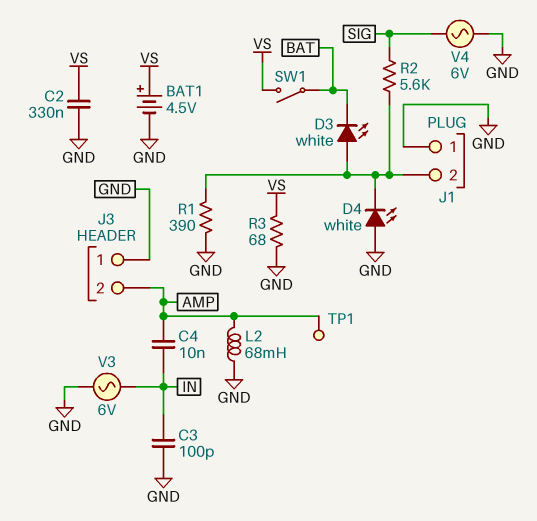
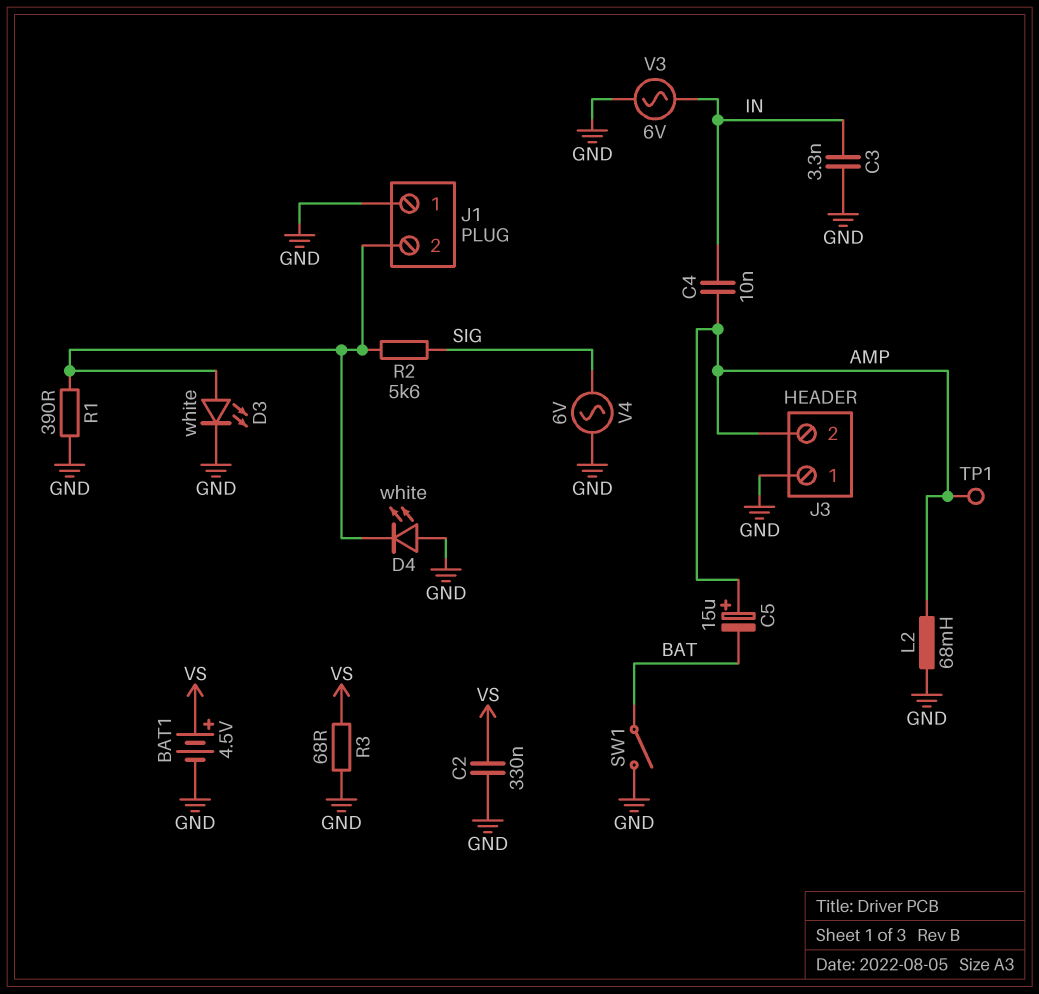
C3: 100pF (GND, IN) -> 3.3nF (GND, IN)
C5: none -> 15uF (plus AMP, minus BAT)
D3: LED white (A J1/2, K BAT) -> LED white (A J1/2, K GND)
SW1: switch (BAT, VS) -> switch (BAT, GND)

